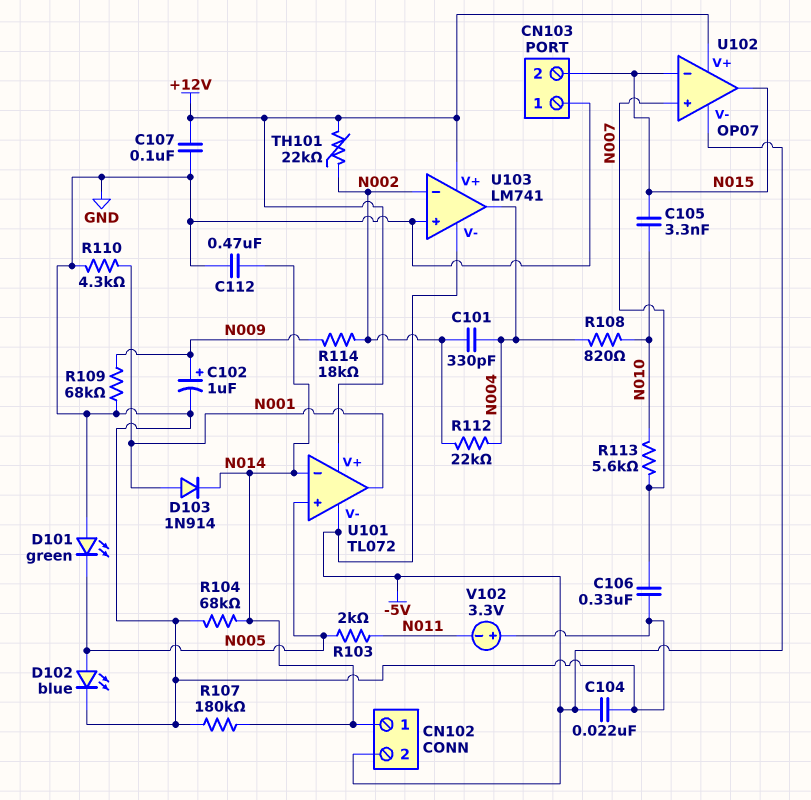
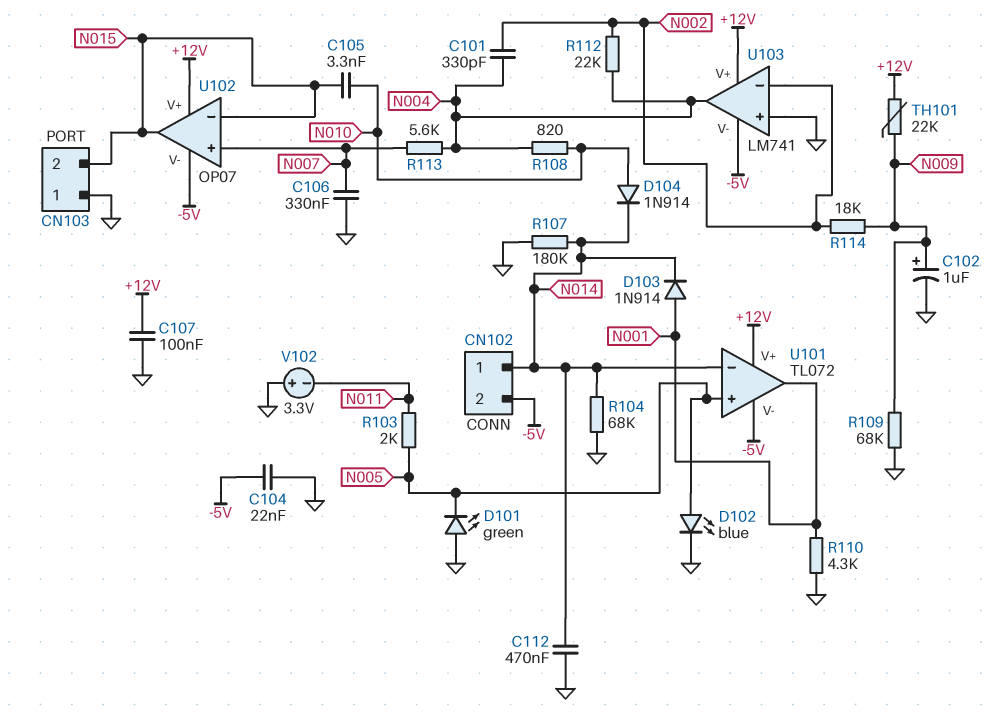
D104: none -> diode 1N914 (A N010, K N014)
R113: 5.6k (N007, N010) -> 5.6k (N004, N007)
TH101: 22k (+12V, N002) -> 22k (+12V, N009)

